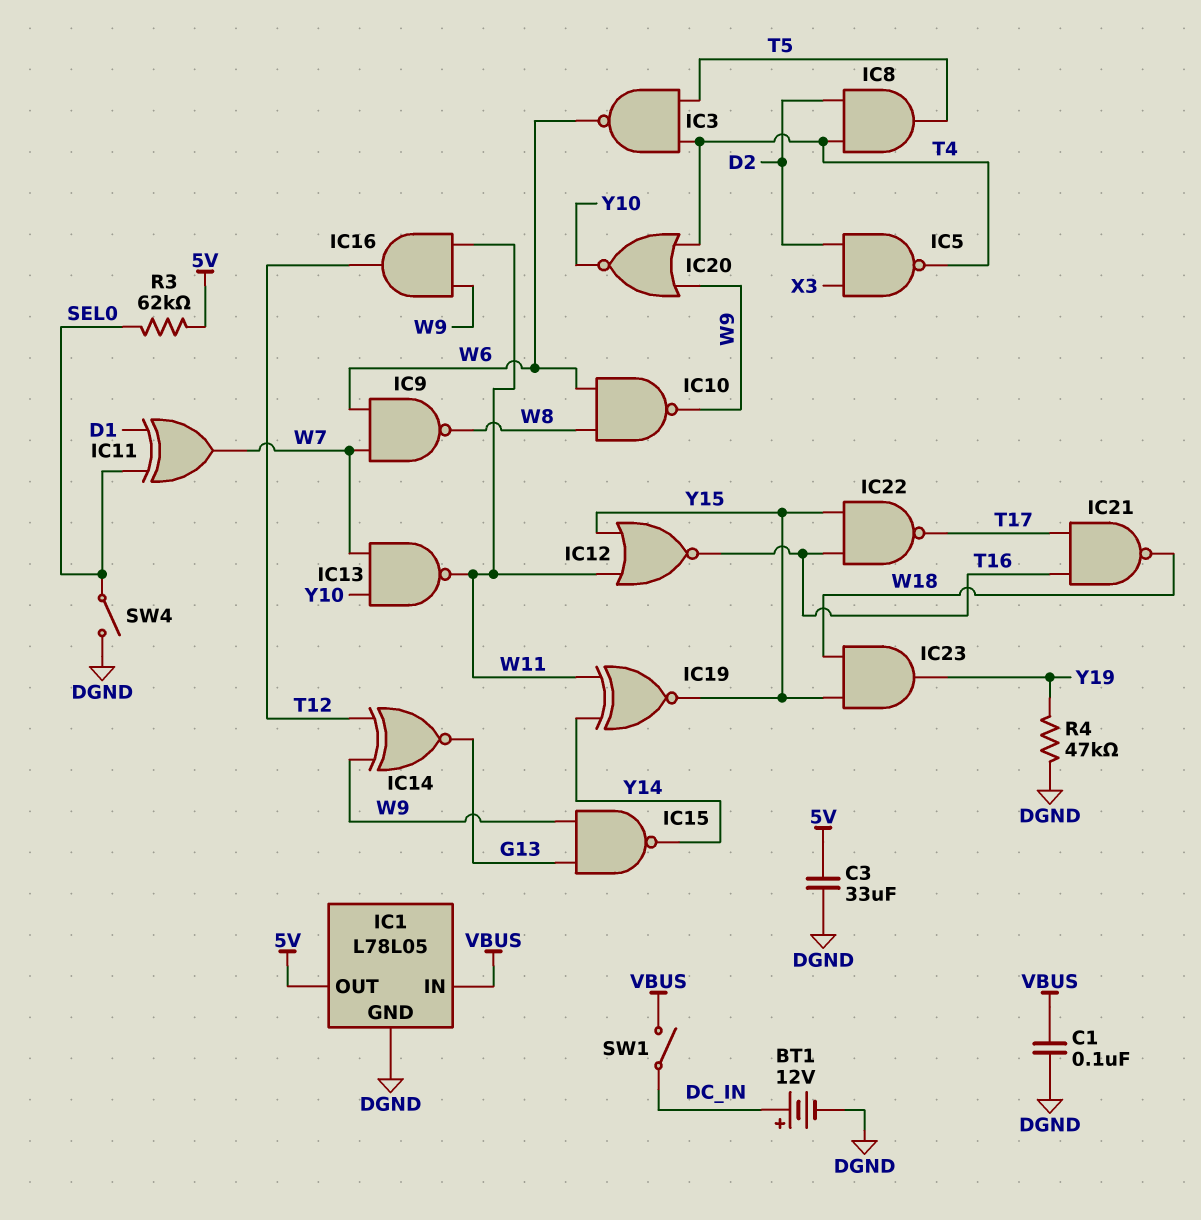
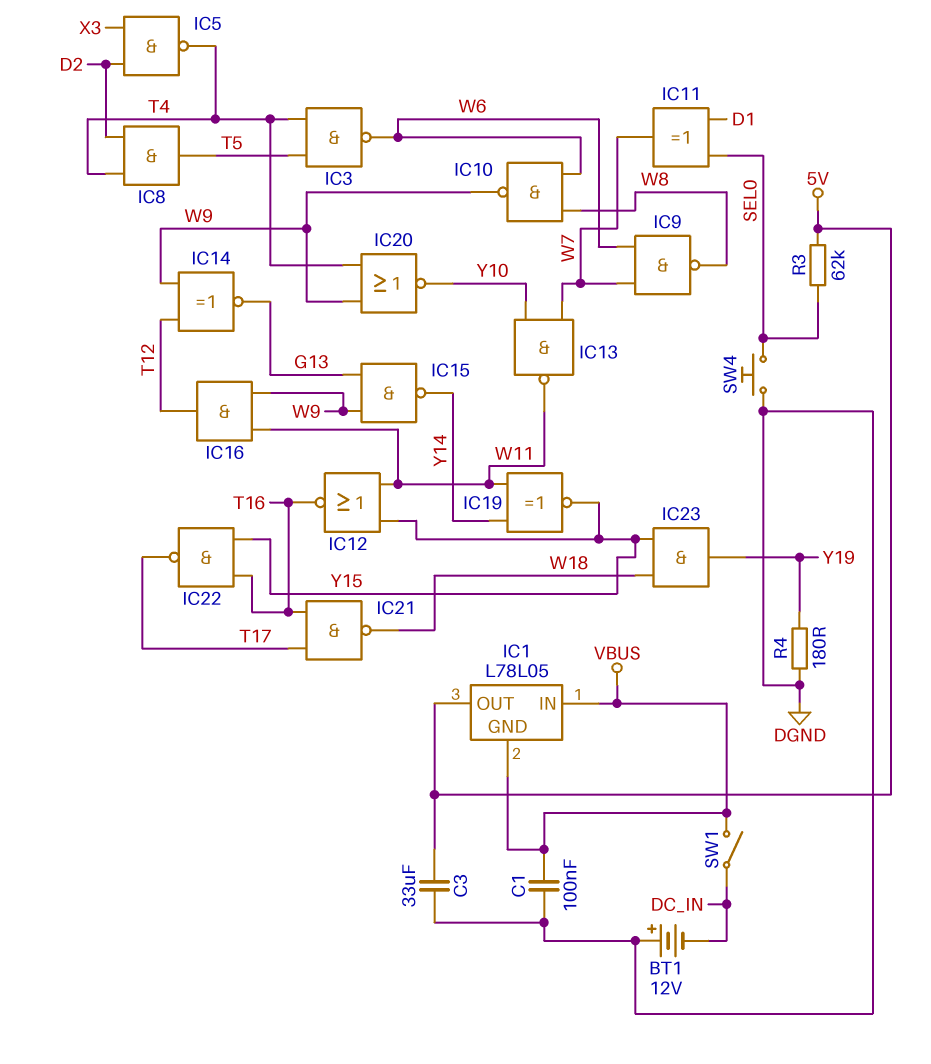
BT1: 12V (plus DC_IN, minus DGND) -> 12V (plus DGND, minus DC_IN)
IC1 pin GND: DGND -> VBUS
R4: 47k (DGND, Y19) -> 180 (DGND, Y19)
SW4: switch (DGND, SEL0) -> button (DGND, SEL0)

